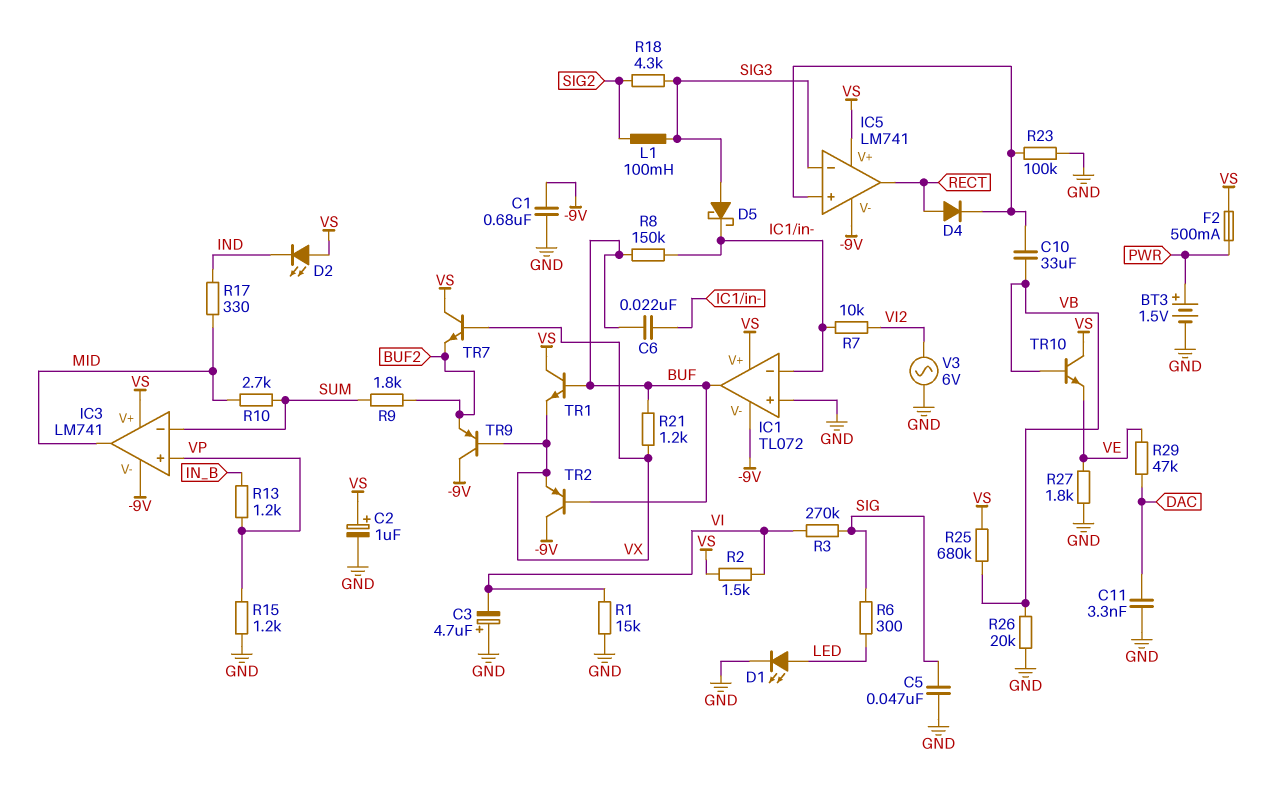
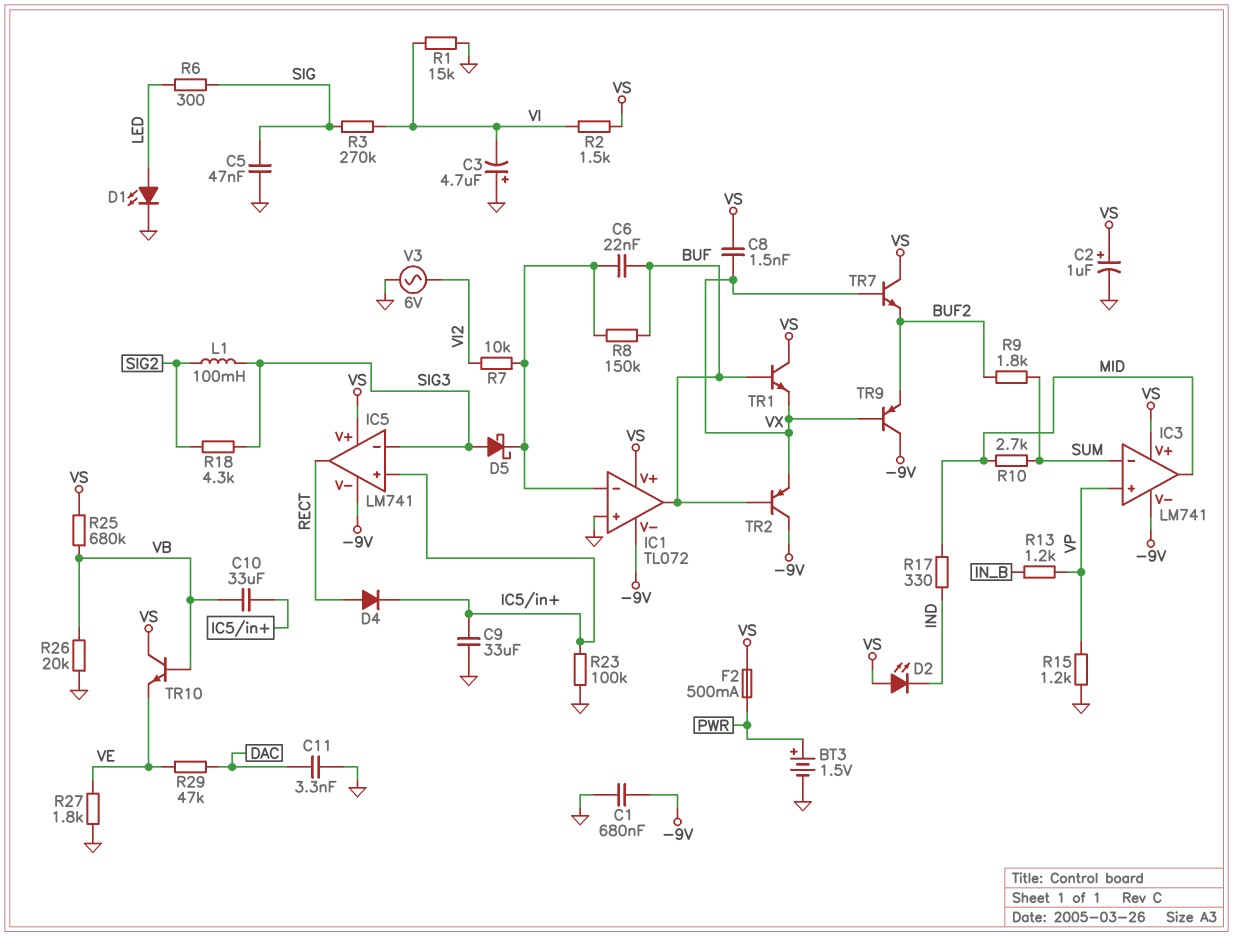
C8: none -> 1.5nF (VS, VX)
C9: none -> 33uF (GND, IC5/in+)
R21: 1.2k (BUF, VX) -> none

